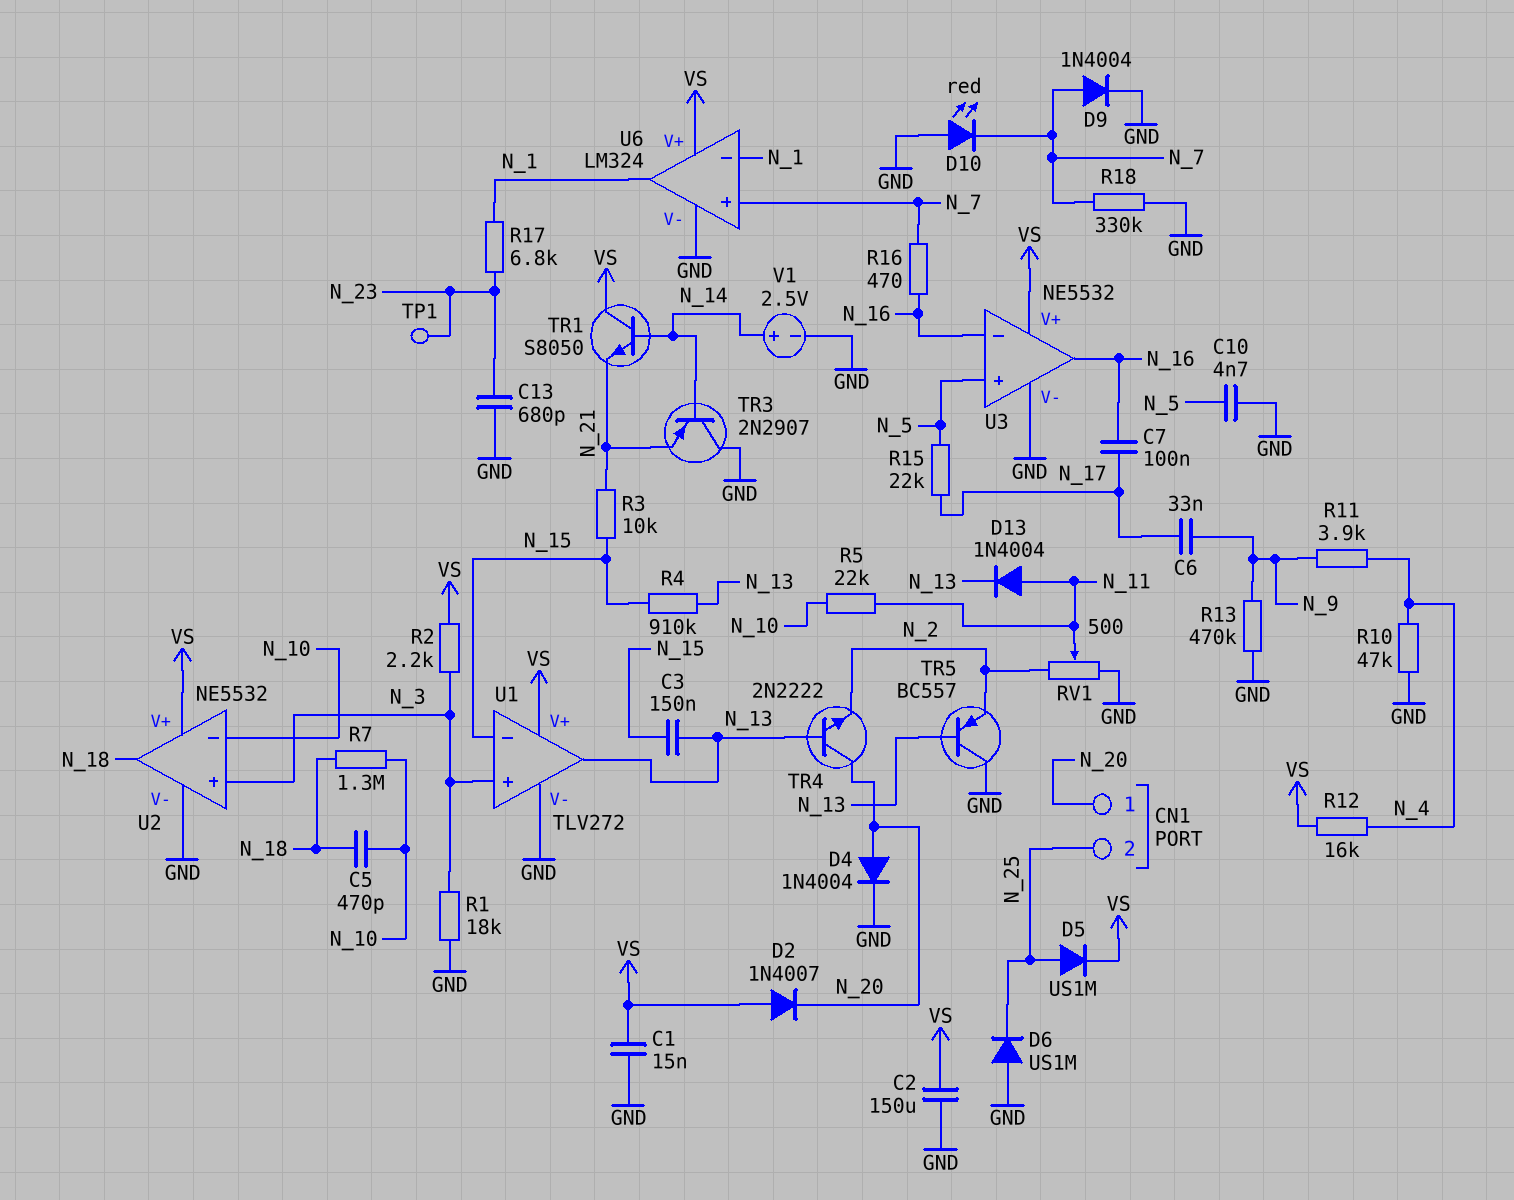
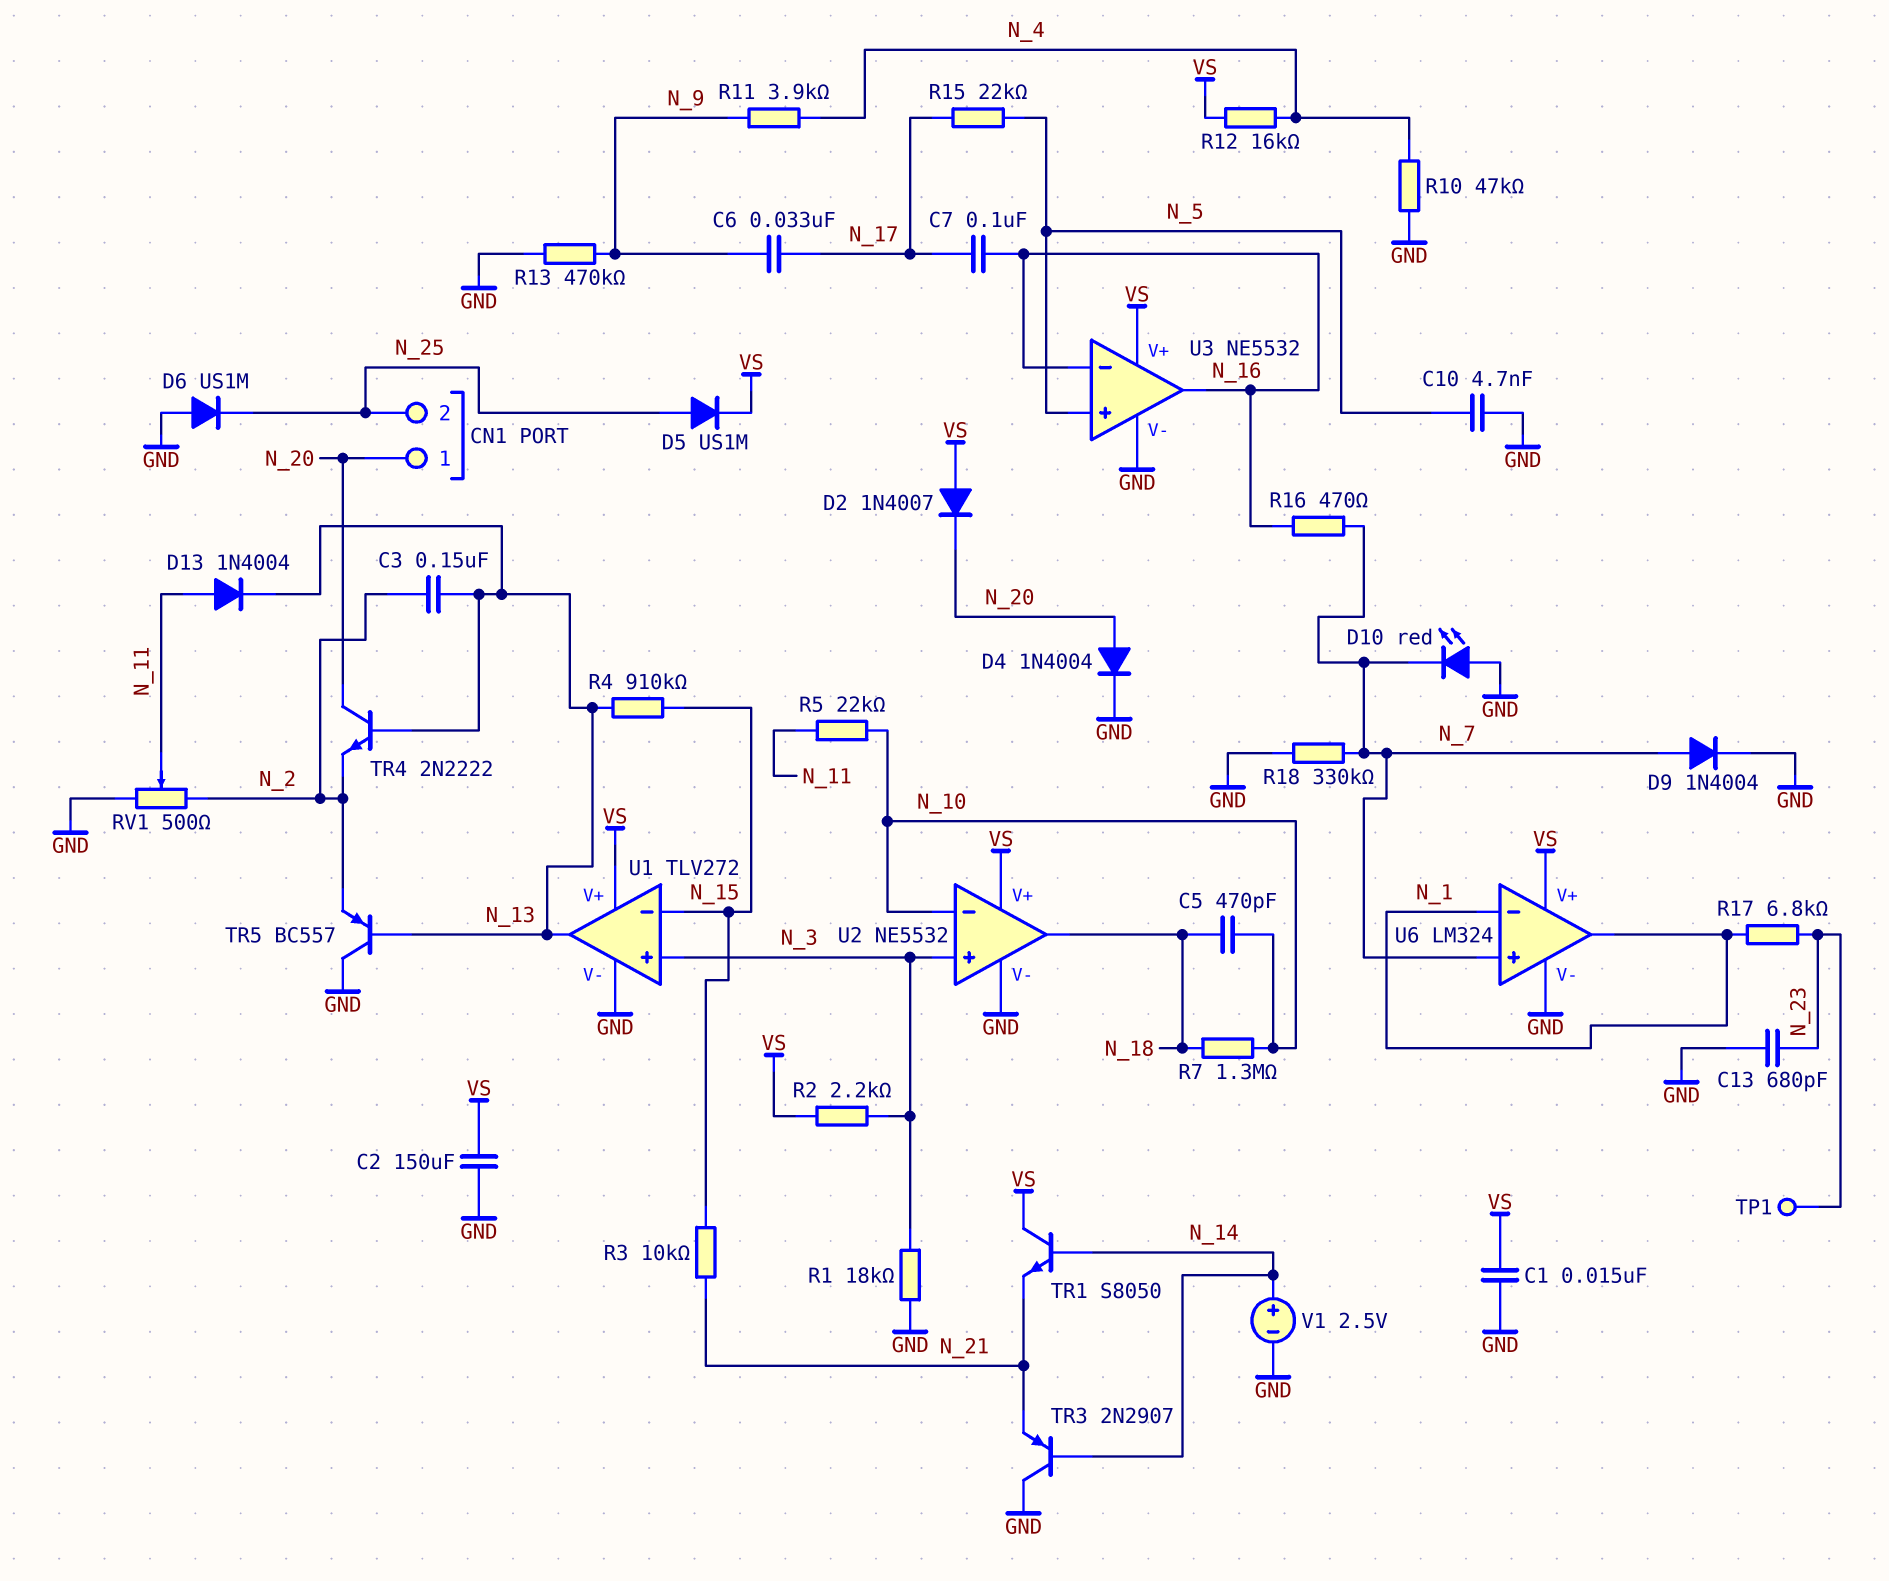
C3: 150nF (N_13, N_15) -> 150nF (N_2, N_13)

